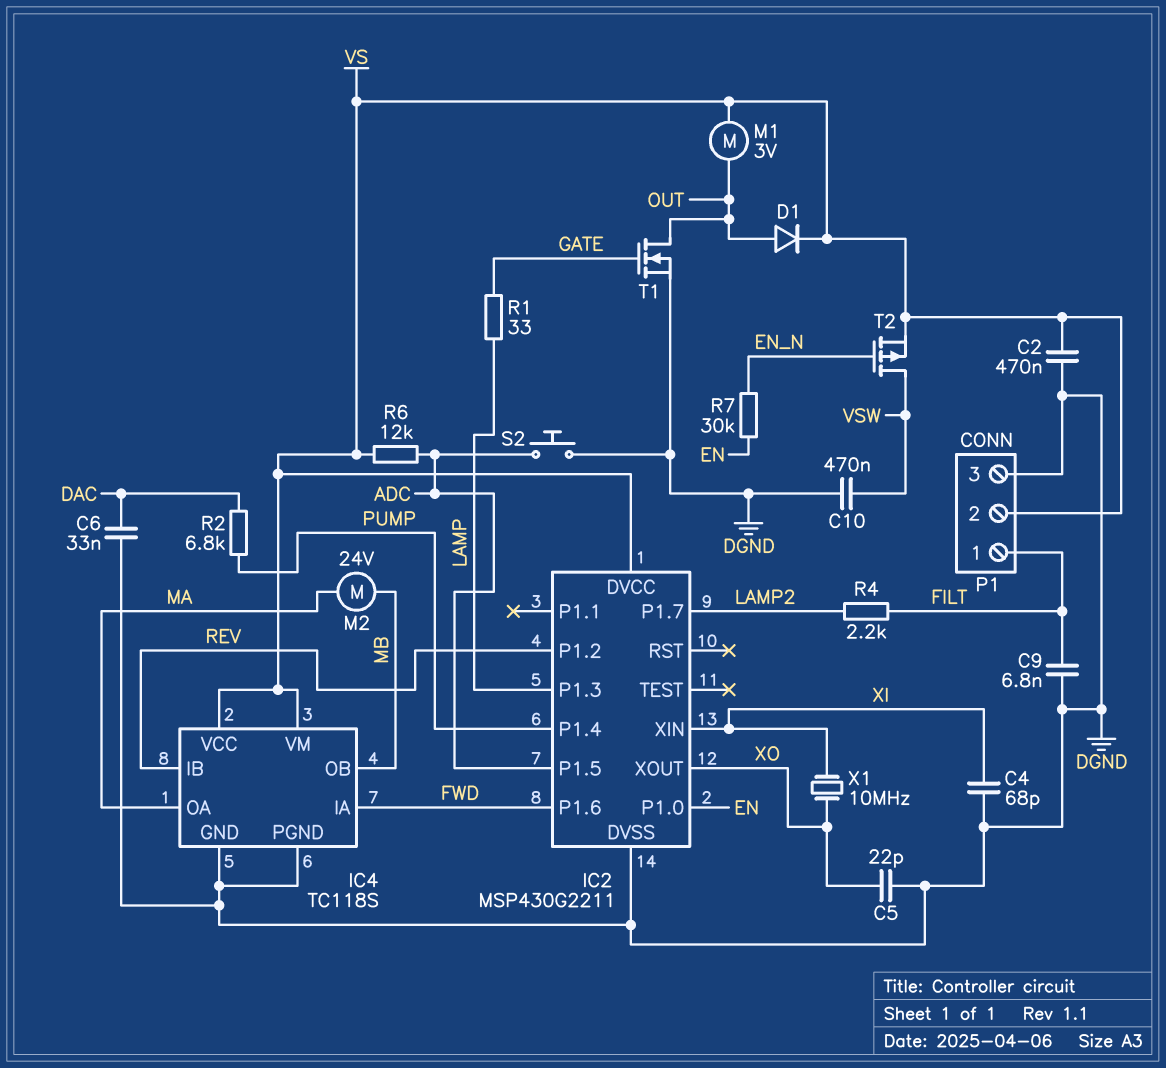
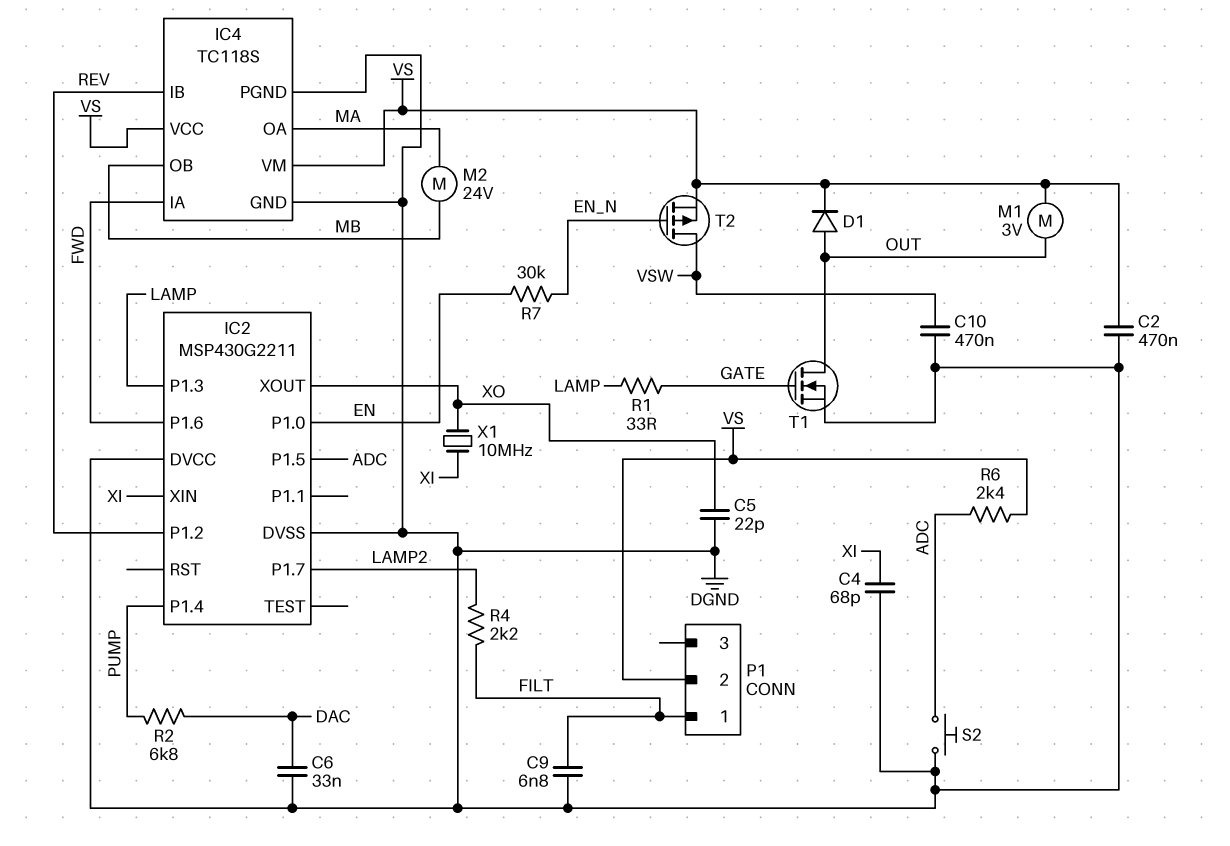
IC2 pin DVCC: VS -> DGND
P1 pin 3: DGND -> none
R6: 12k (ADC, VS) -> 2.4k (ADC, VS)

